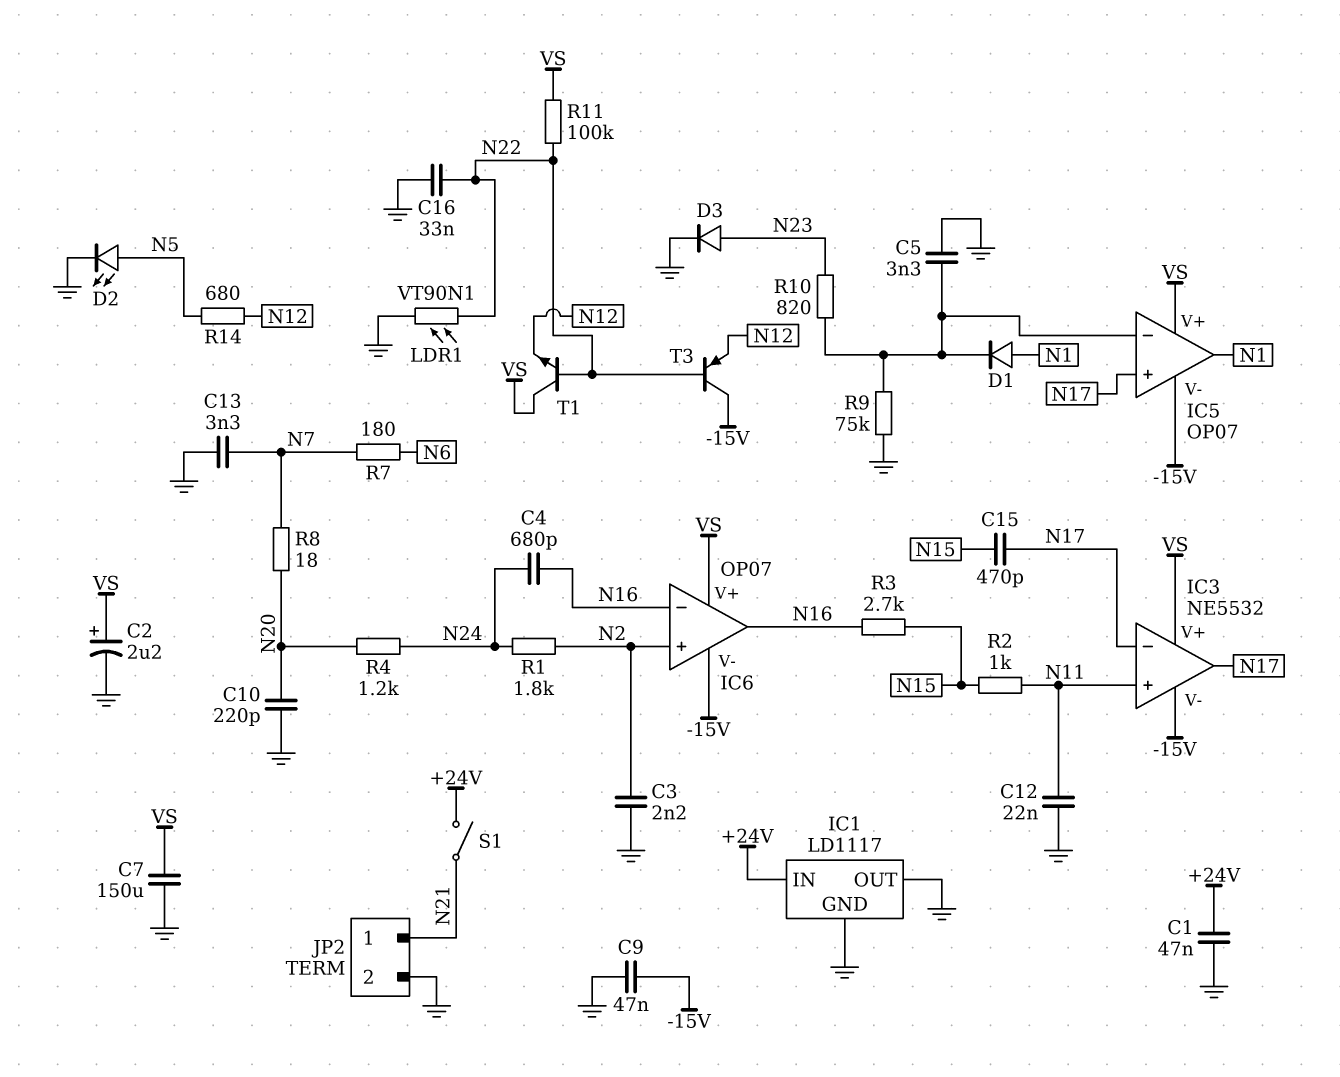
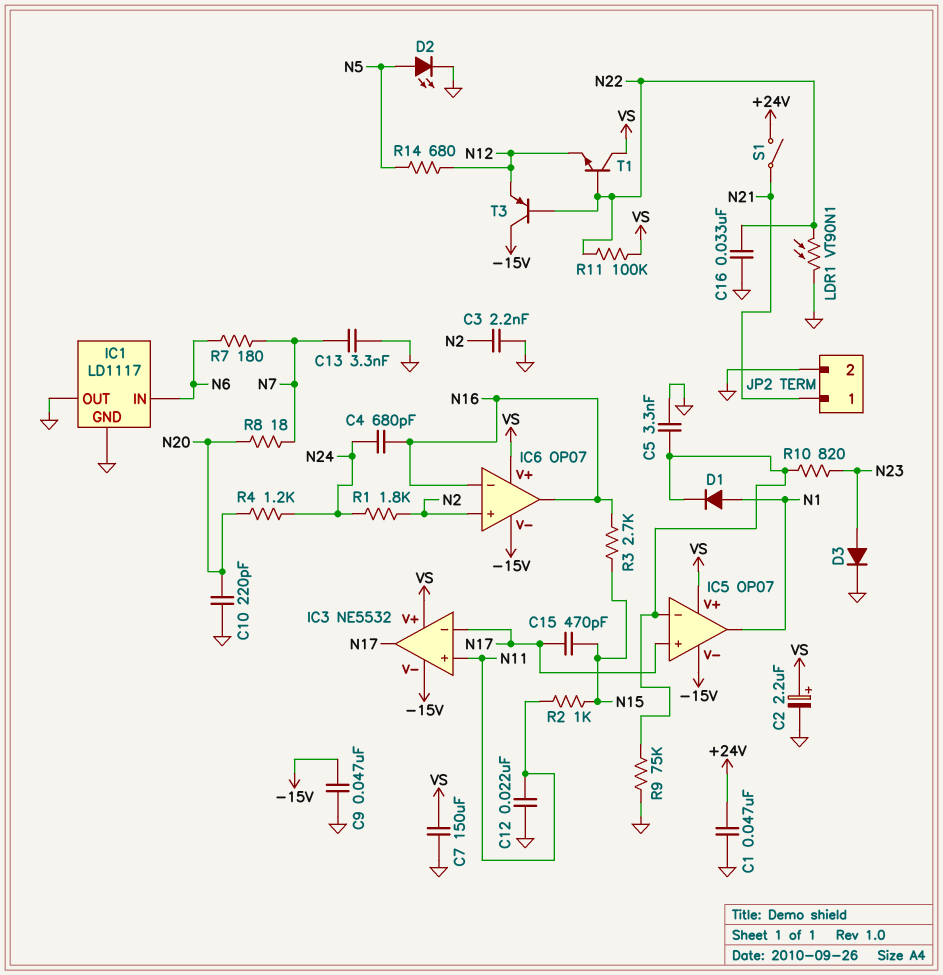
IC1 pin IN: +24V -> N6

